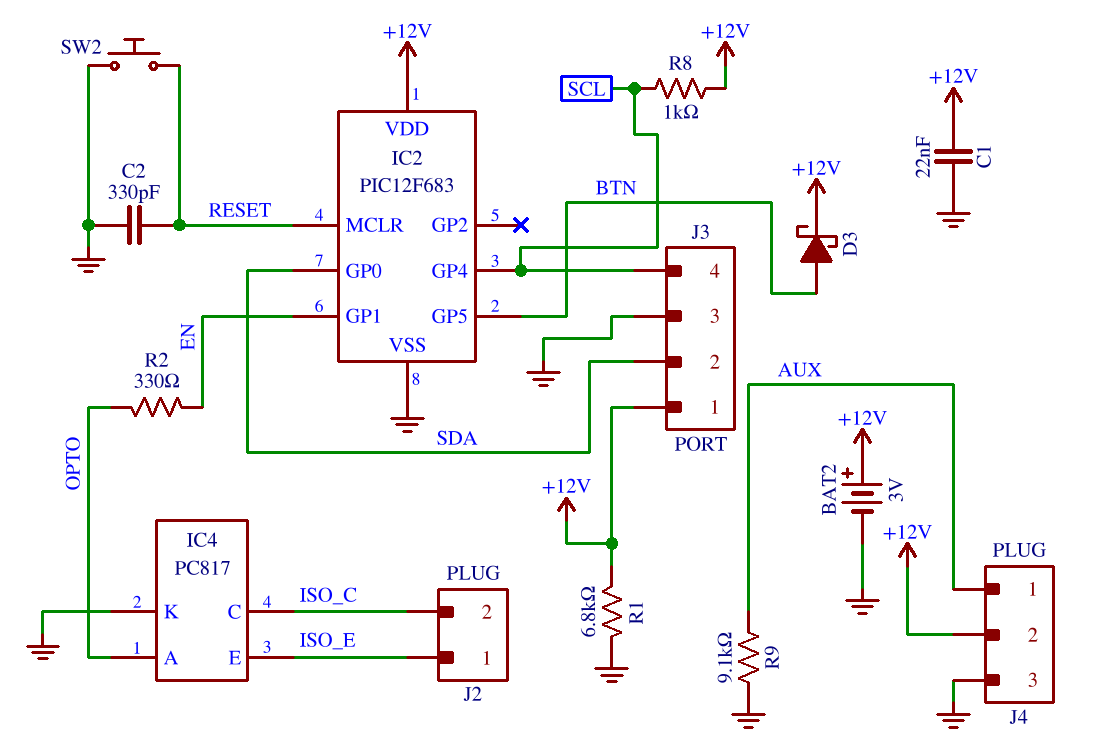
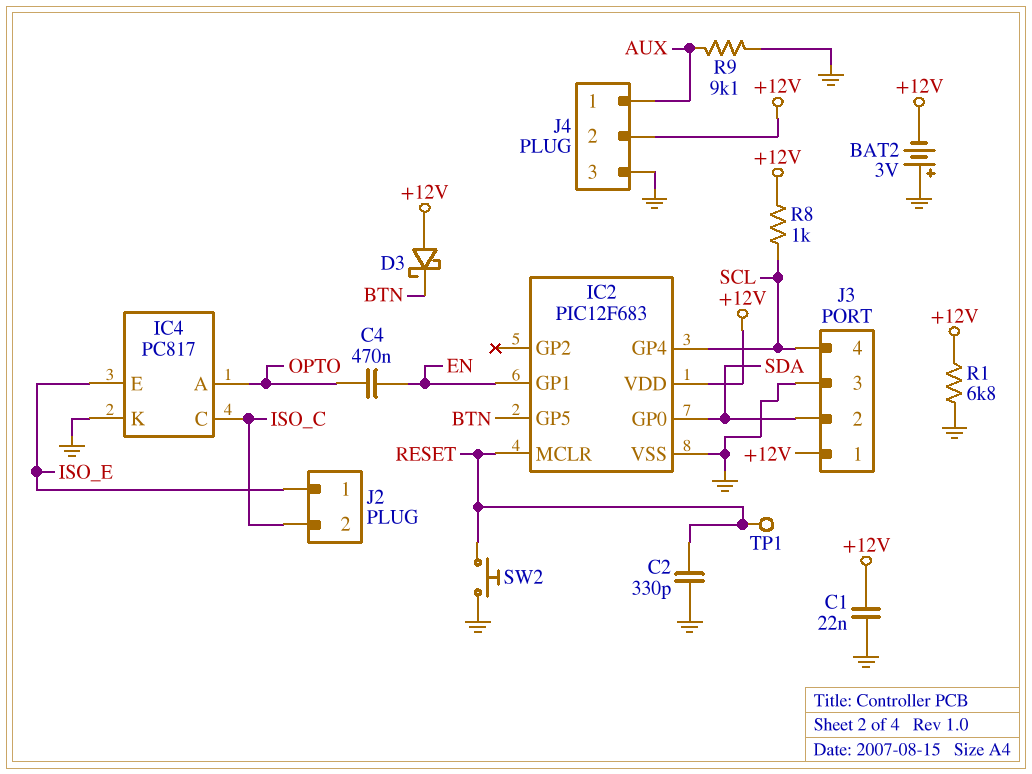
BAT2: 3V (plus +12V, minus GND) -> 3V (plus GND, minus +12V)
C4: none -> 470nF (EN, OPTO)
D3: schottky (A BTN, K +12V) -> schottky (A +12V, K BTN)
R2: 330 (EN, OPTO) -> none
TP1: none -> test point (RESET)

